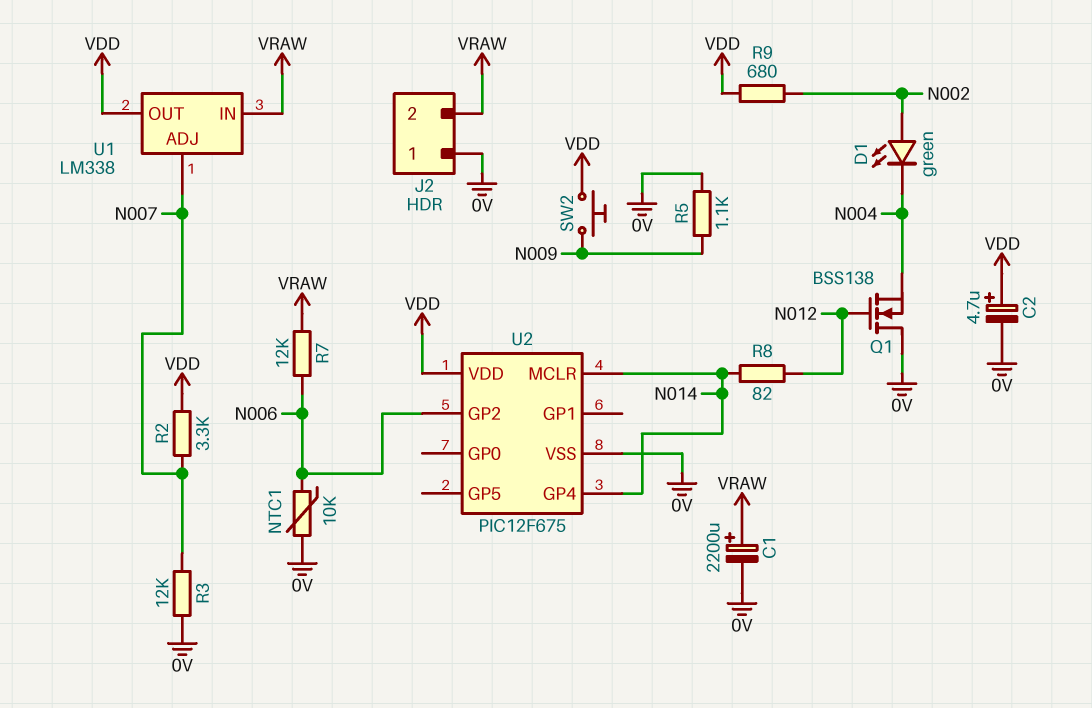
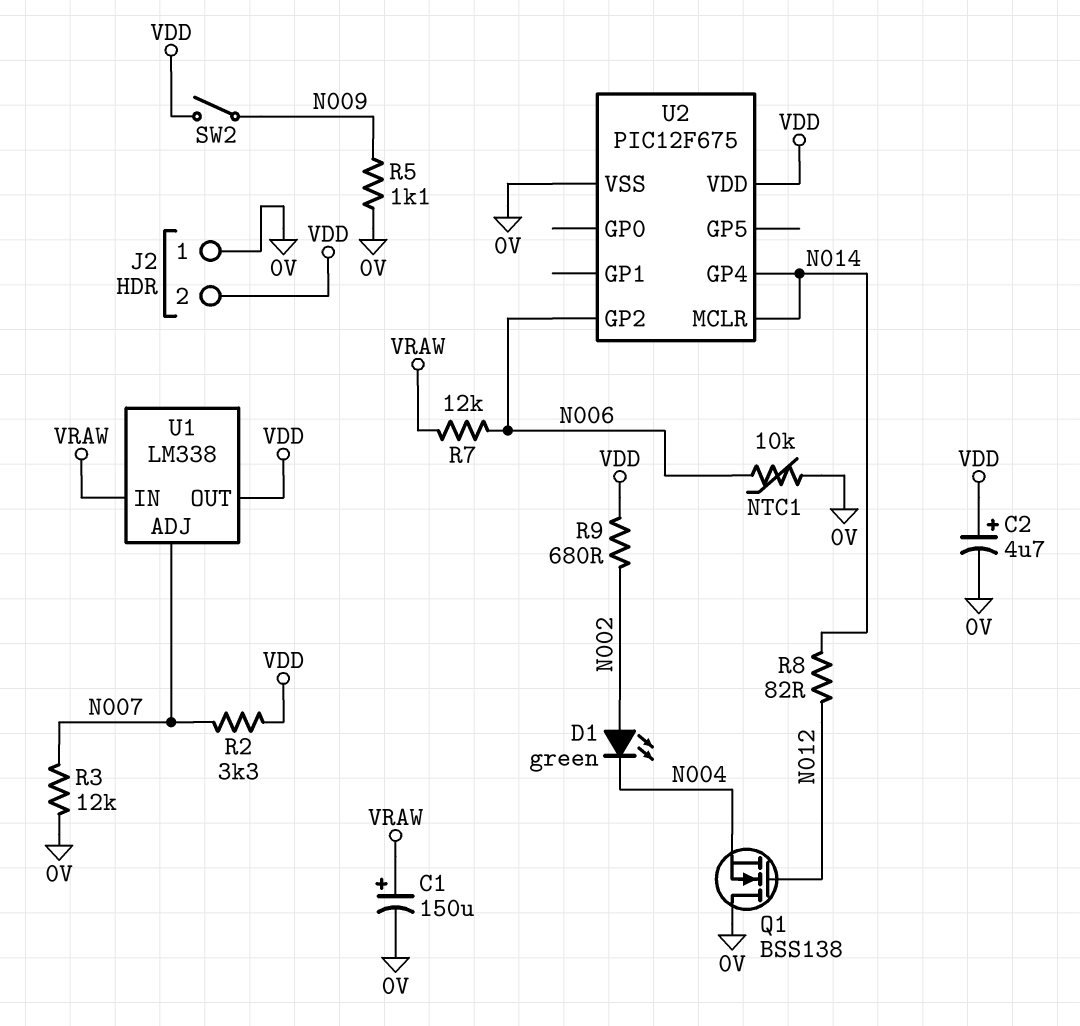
C1: 2200uF (plus VRAW, minus 0V) -> 150uF (plus VRAW, minus 0V)
J2 pin 2: VRAW -> VDD
SW2: button (N009, VDD) -> switch (N009, VDD)

